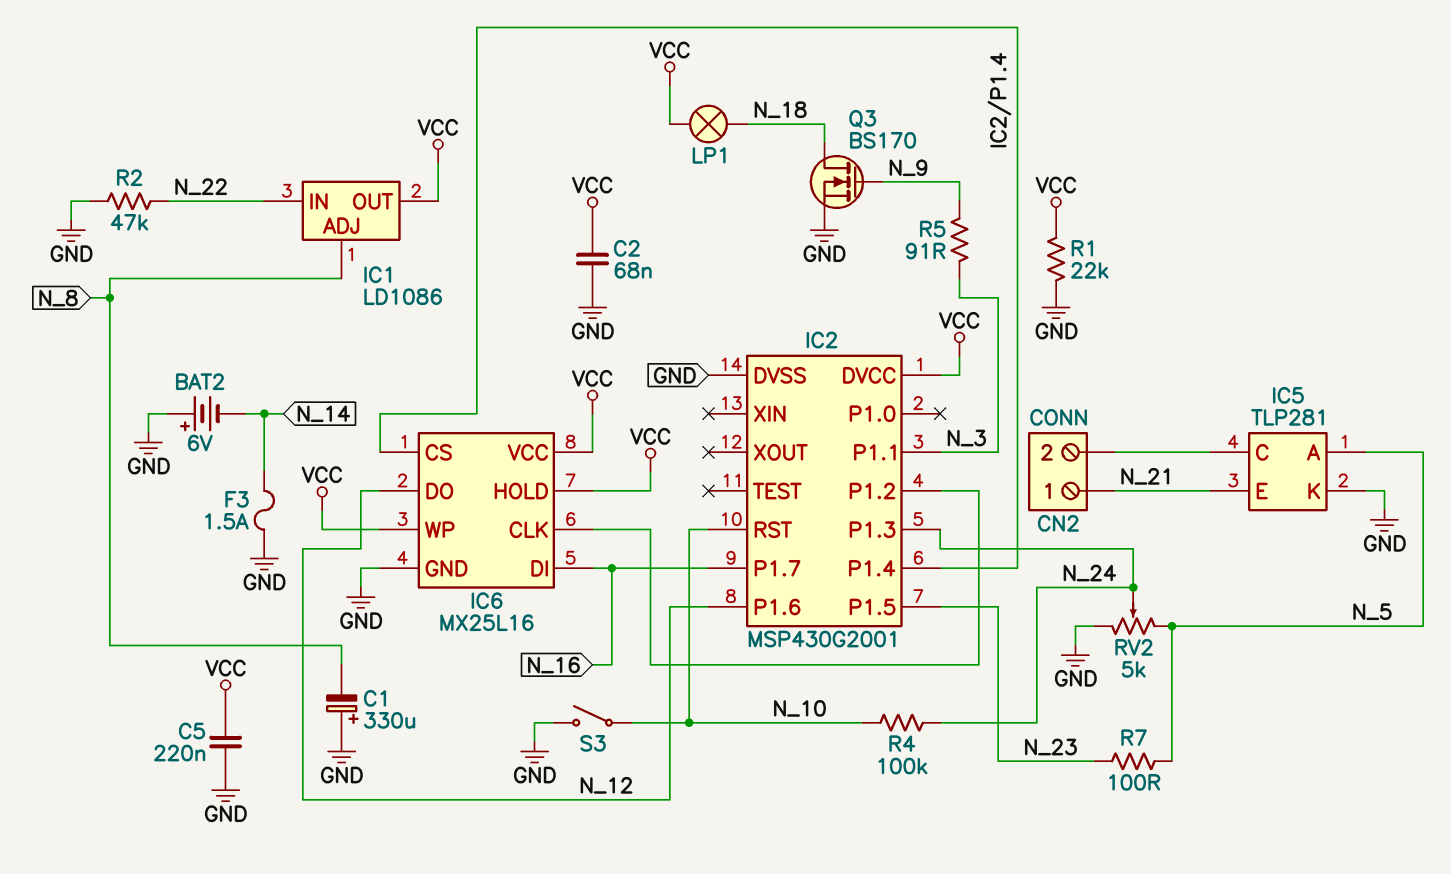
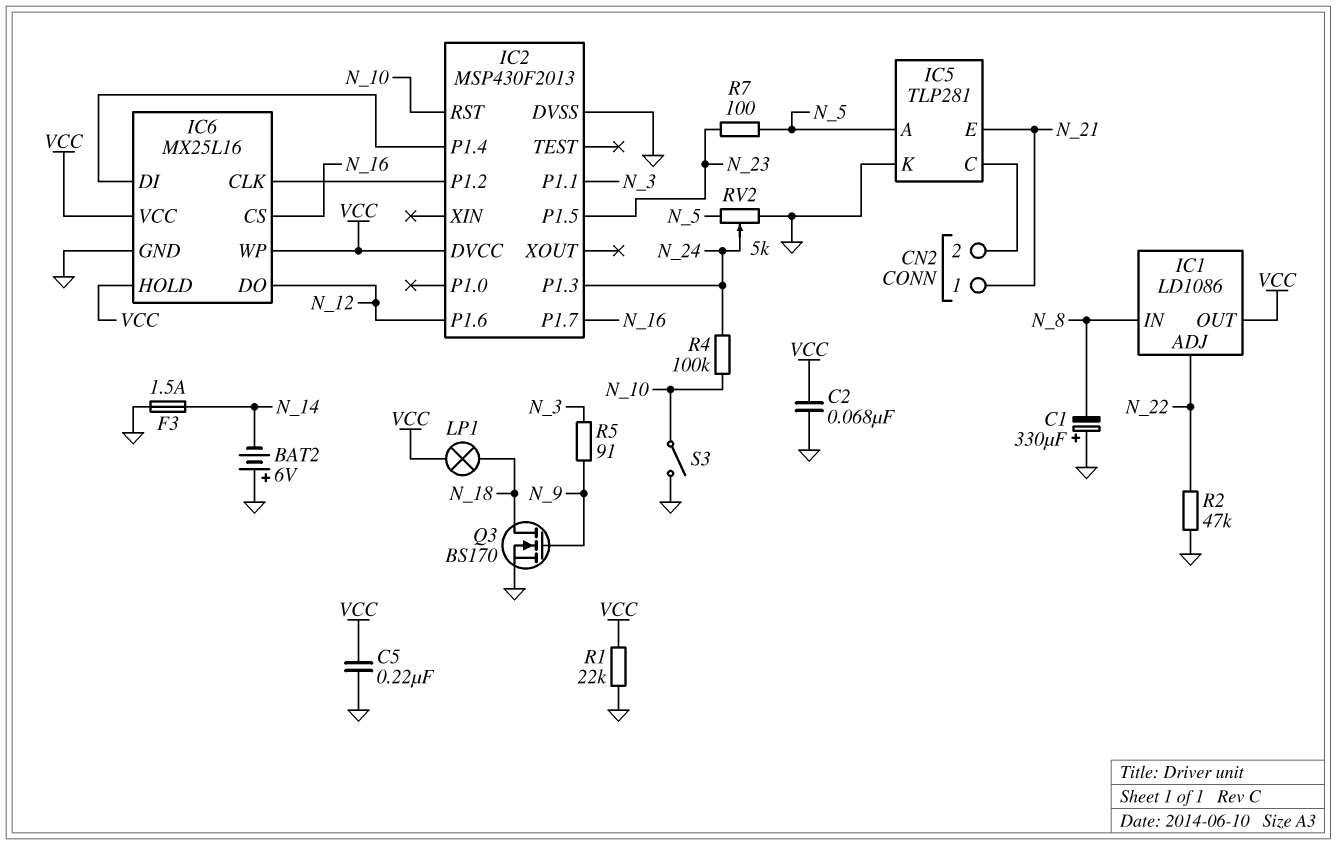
IC1 pin ADJ: N_8 -> N_22
IC1 pin IN: N_22 -> N_8
IC2: MSP430G2001 -> MSP430F2013
IC6 pin CS: IC2/P1.4 -> N_16
IC6 pin DI: N_16 -> IC2/P1.4

